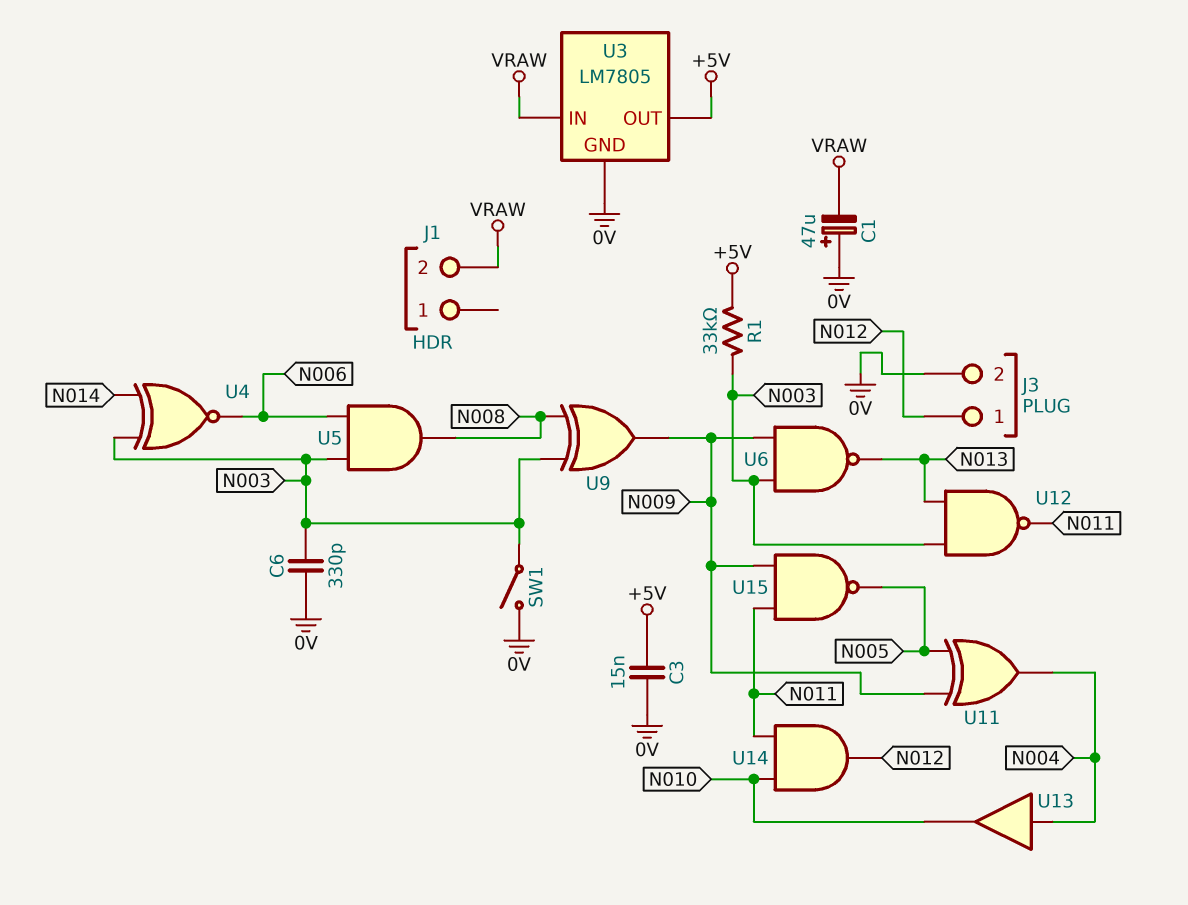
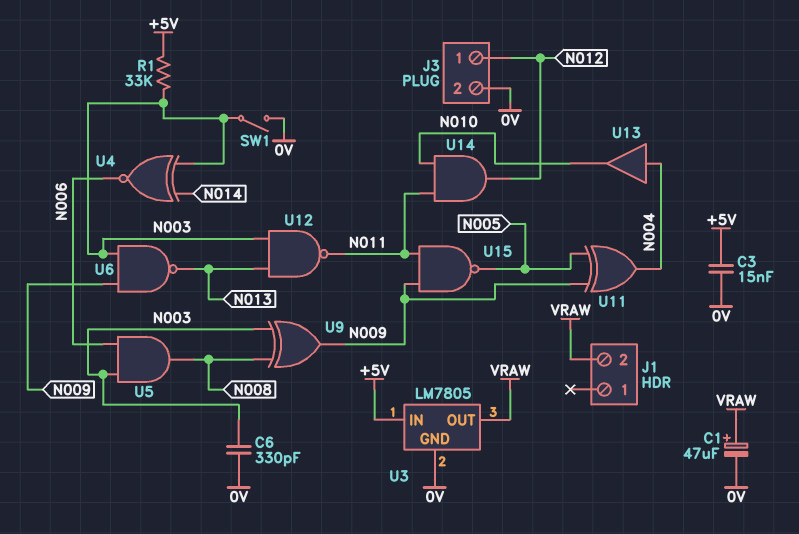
C1: 47uF (plus 0V, minus VRAW) -> 47uF (plus VRAW, minus 0V)
U3 pin IN: VRAW -> +5V
U3 pin OUT: +5V -> VRAW

